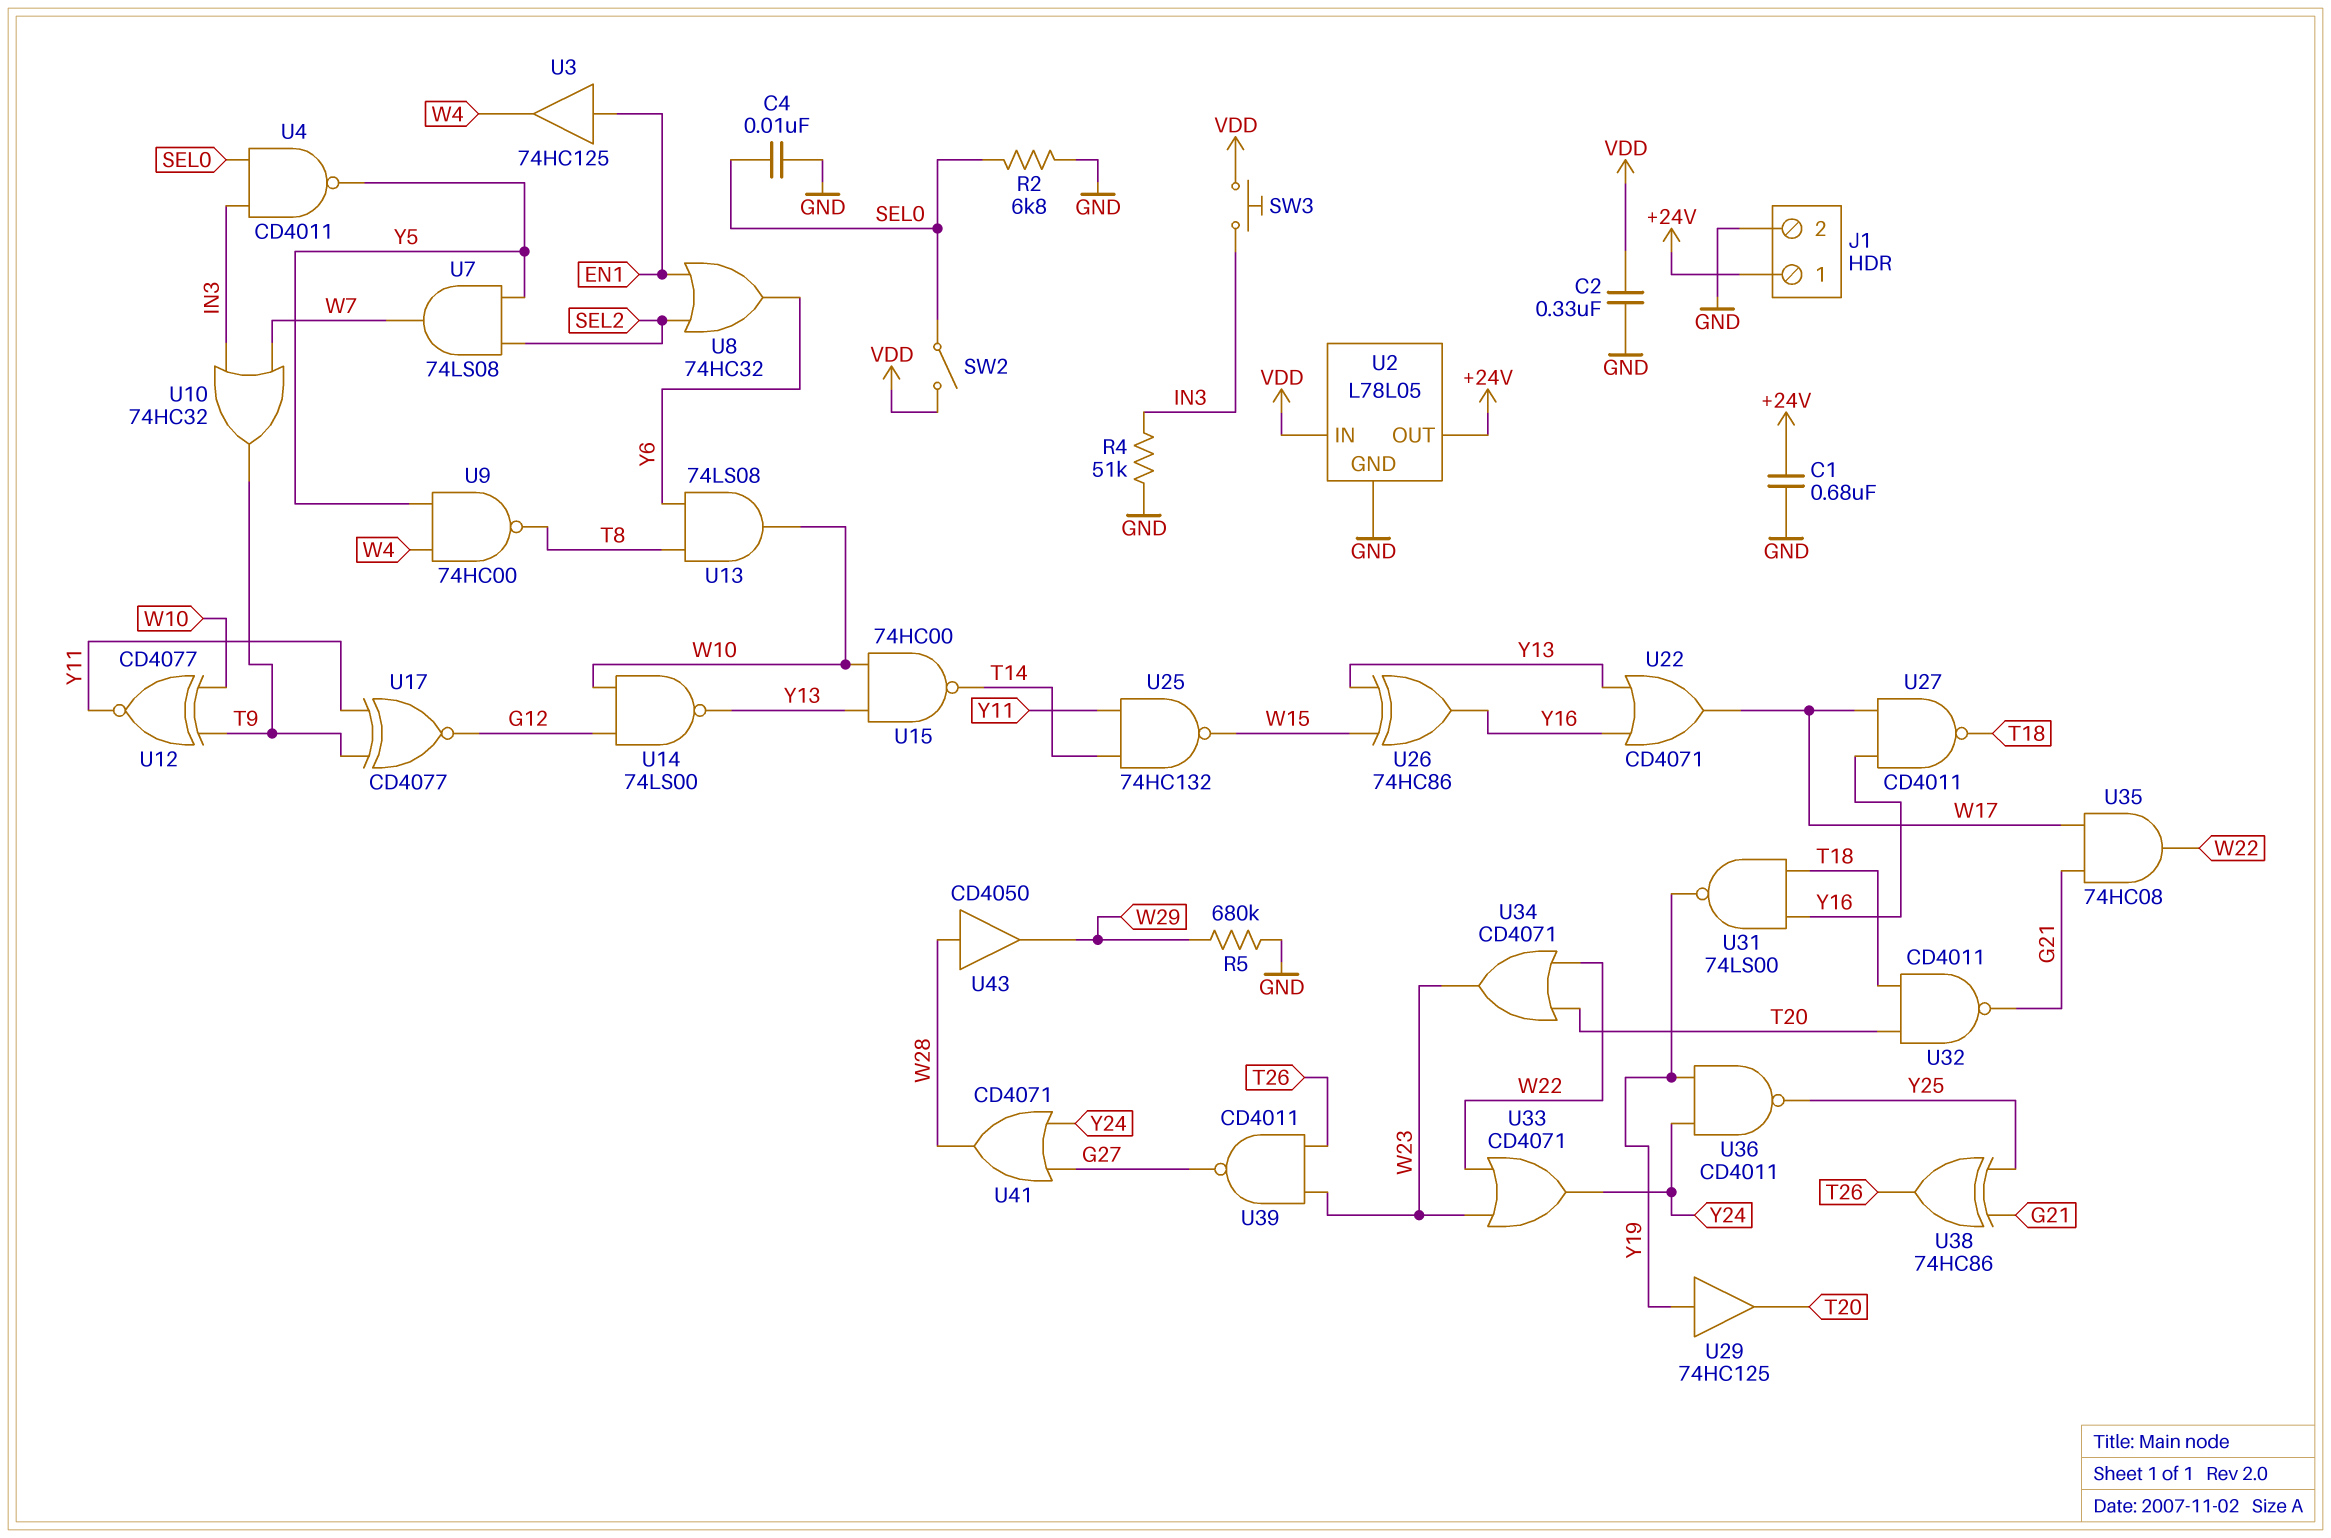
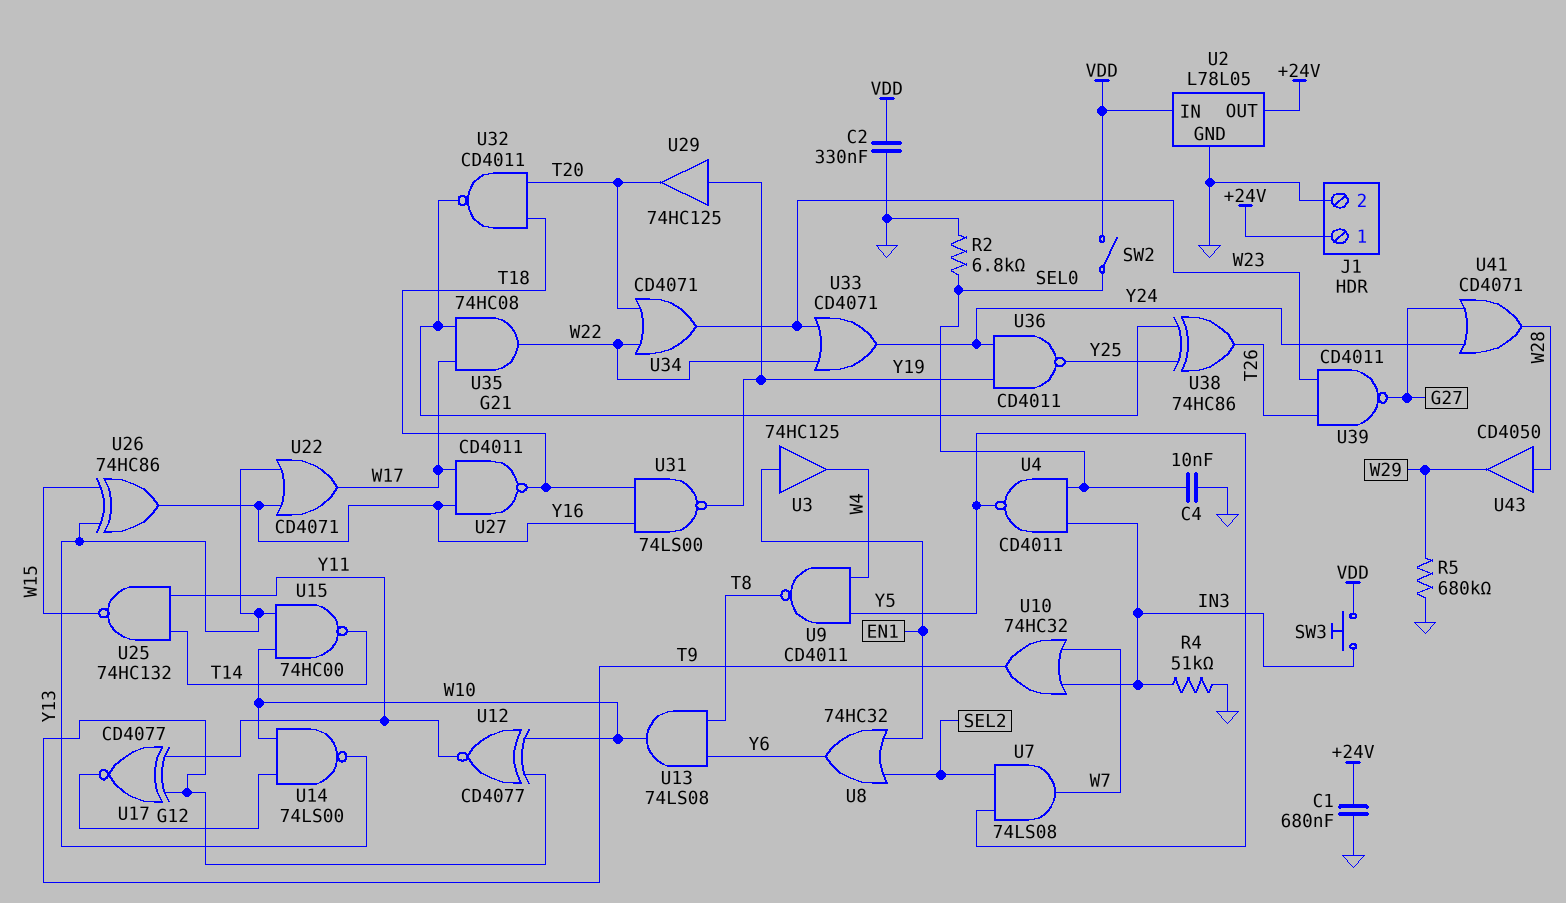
U9: NAND 74HC00 (in W4, in Y5, out T8) -> NAND CD4011 (in W4, in Y5, out T8)

